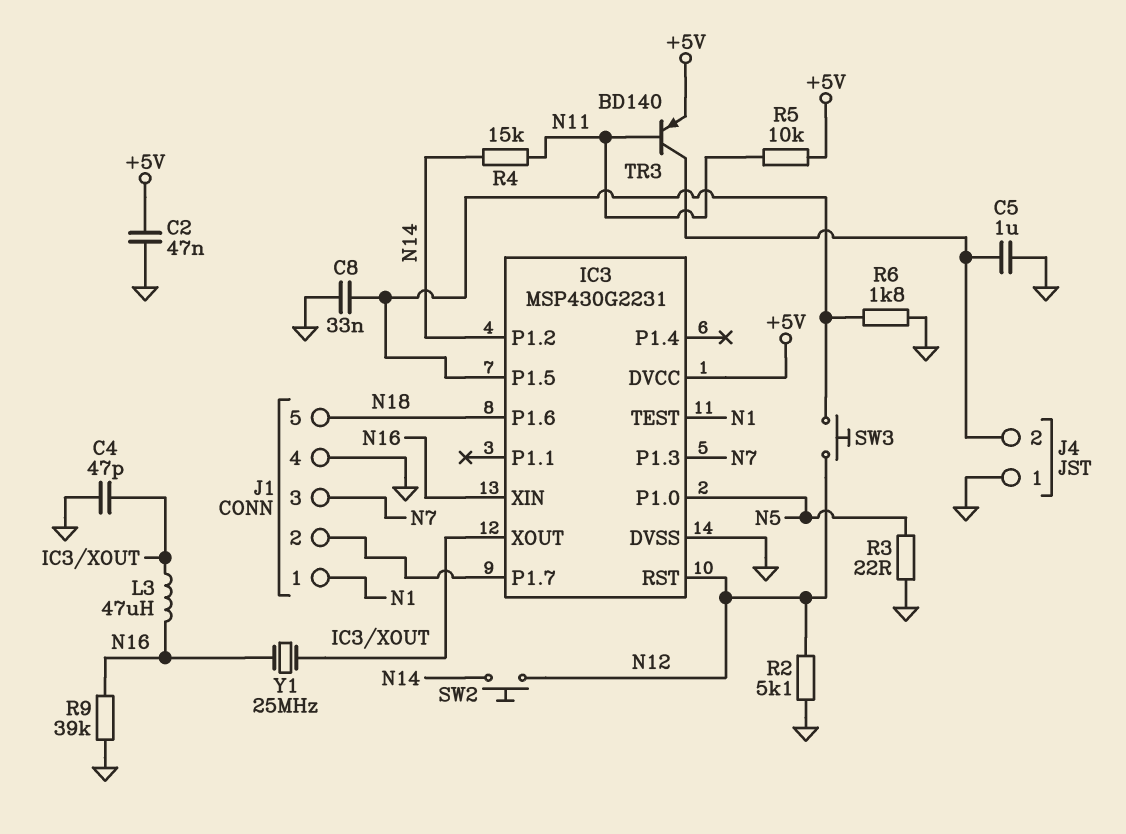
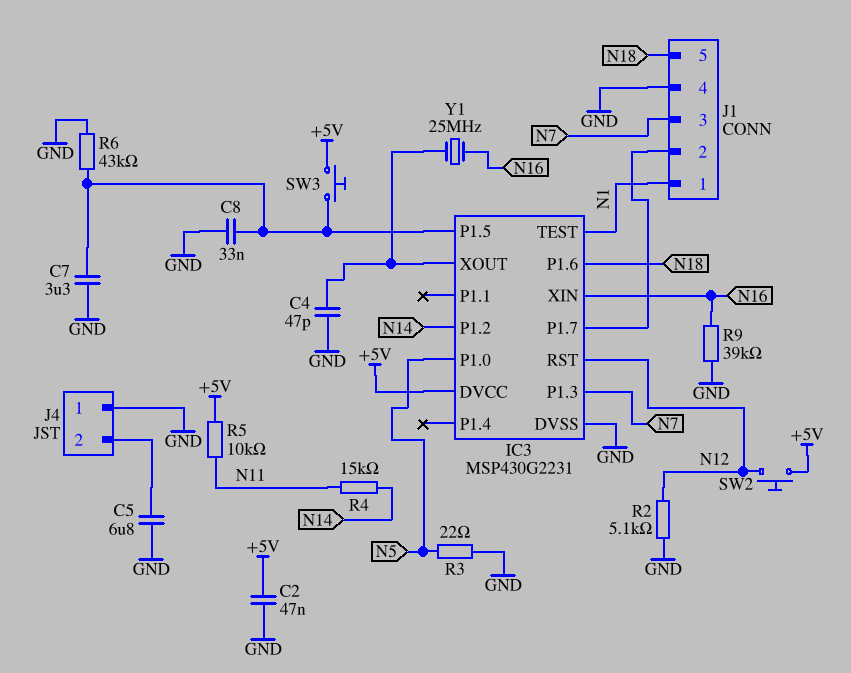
C5: 1uF (GND, J4/2) -> 6.8uF (GND, J4/2)
C7: none -> 3.3uF (GND, IC3/P1.5)
L3: 47uH (IC3/XOUT, N16) -> none
R6: 1.8k (GND, IC3/P1.5) -> 43k (GND, IC3/P1.5)
SW2: button (N12, N14) -> button (+5V, N12)
SW3: button (IC3/P1.5, N12) -> button (+5V, IC3/P1.5)
TR3: PNP BD140 (B N11, C J4/2, E +5V) -> none

